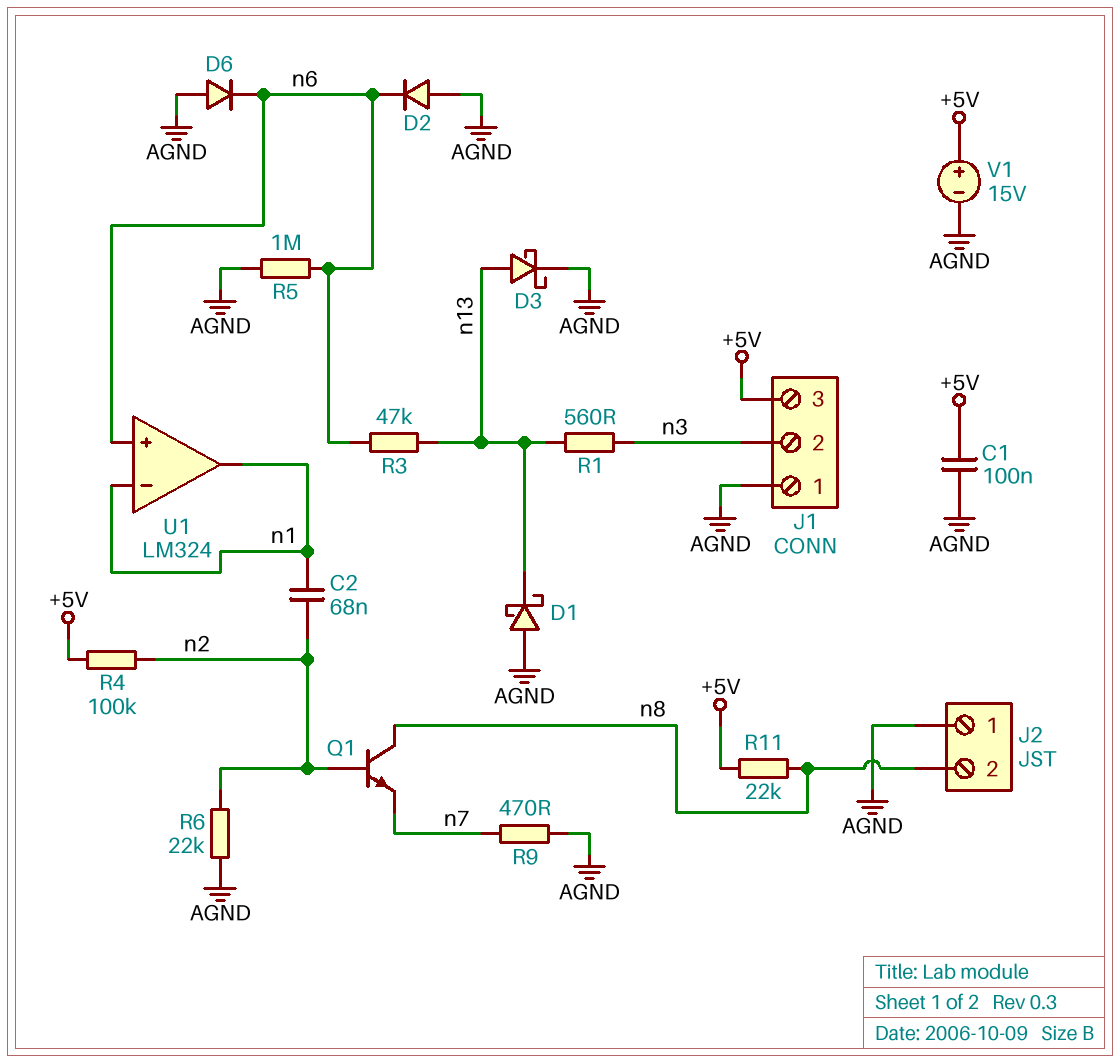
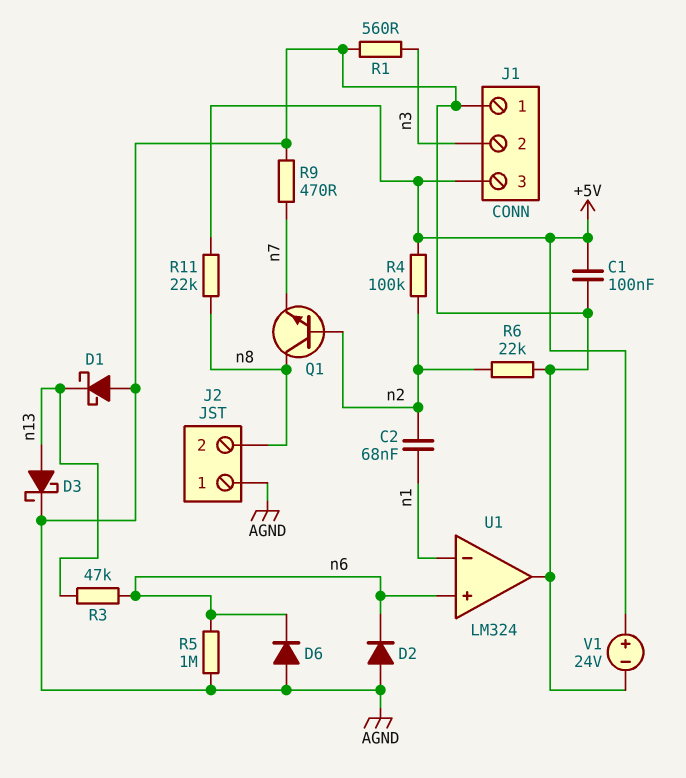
R1: 560 (n3, n13) -> 560 (AGND, n3)
U1 pin out: n1 -> AGND
V1: 15V (plus +5V, minus AGND) -> 24V (plus +5V, minus AGND)

